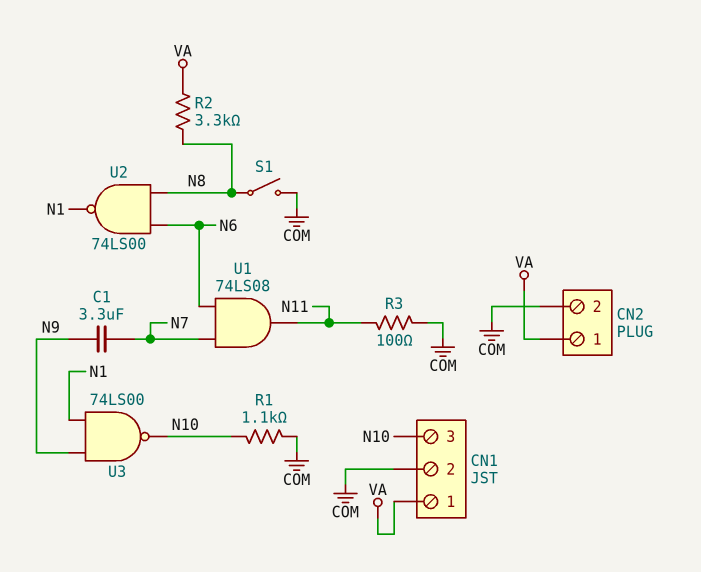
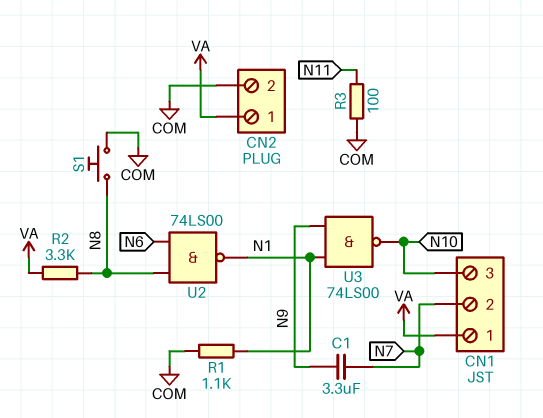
CN1 pin 2: COM -> N7
R1: 1.1k (COM, N10) -> 1.1k (COM, N1)
S1: switch (COM, N8) -> button (COM, N8)
U1: AND 74LS08 (in N6, in N7, out N11) -> none

